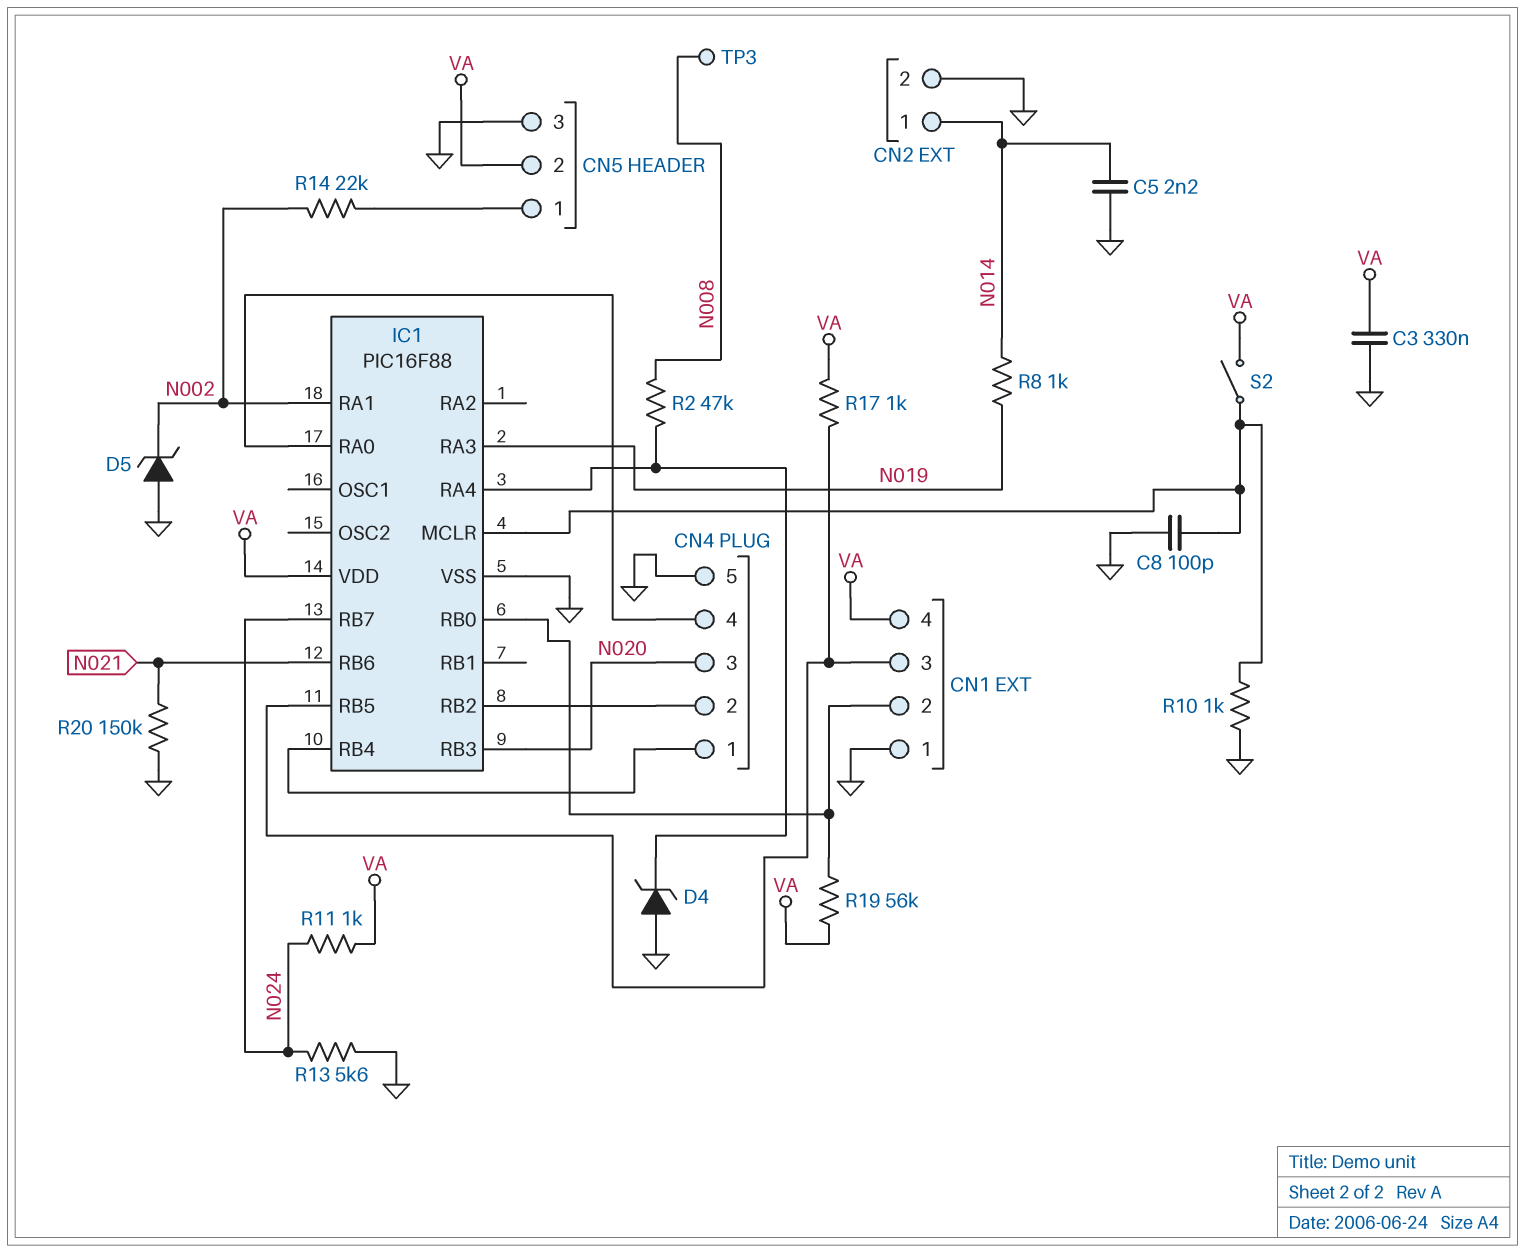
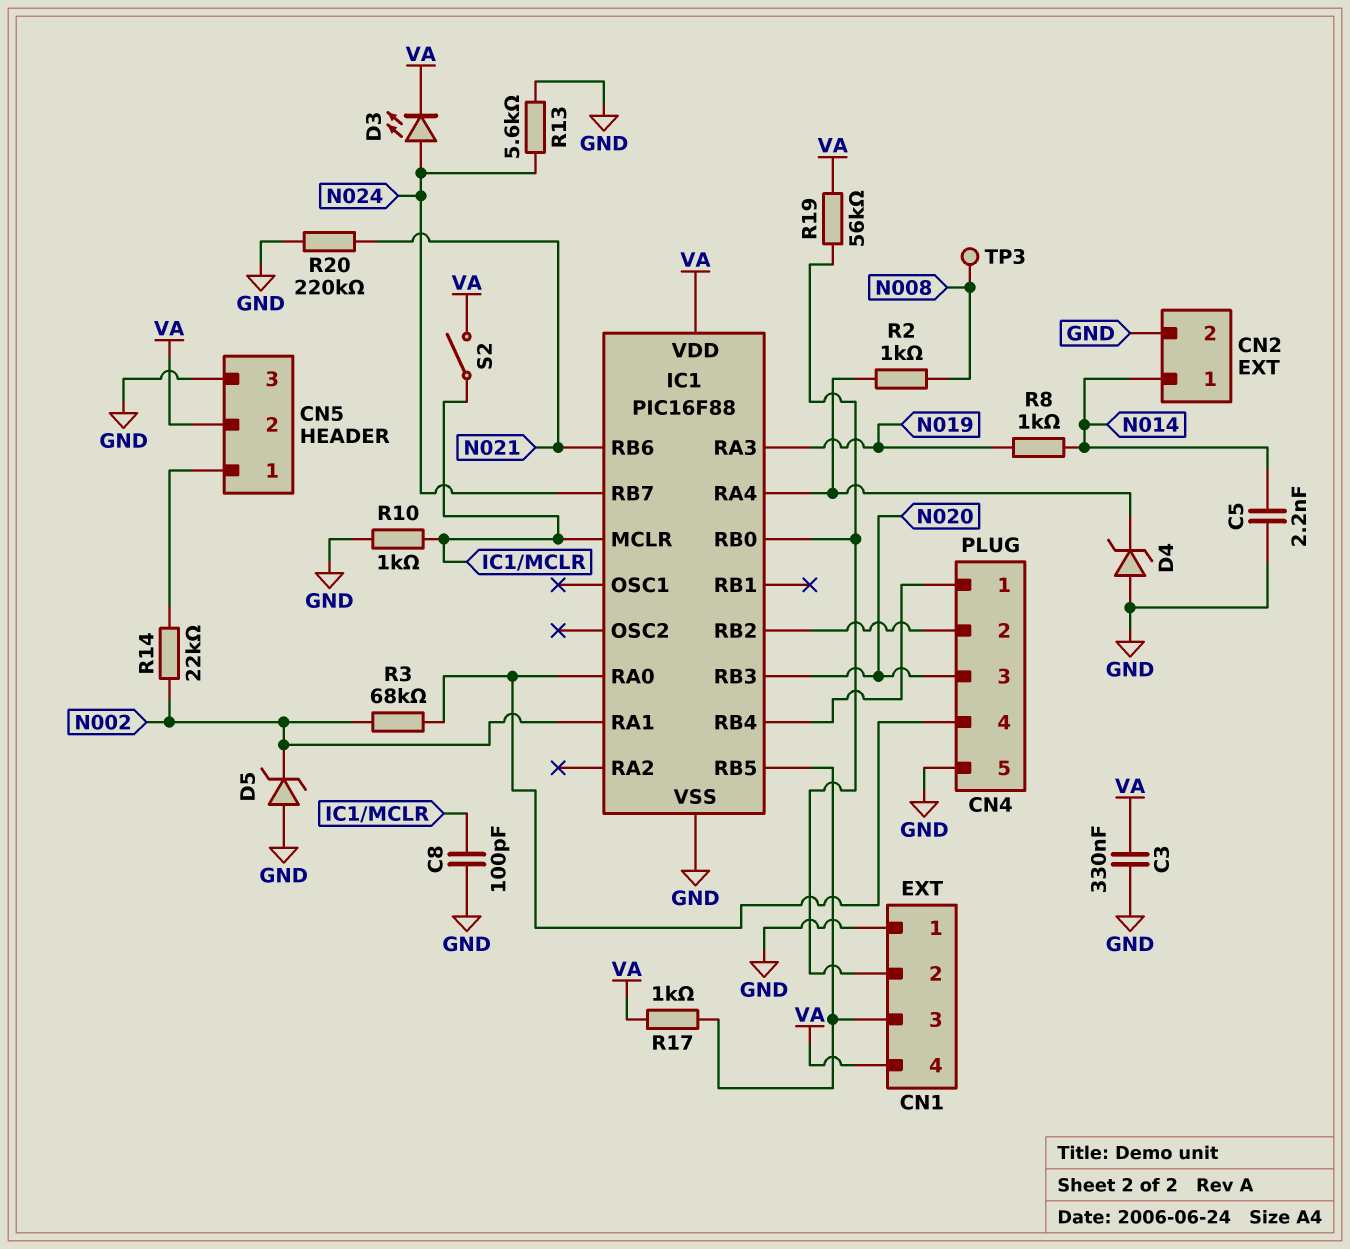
D3: none -> LED (A N024, K VA)
R2: 47k (IC1/RA4, N008) -> 1k (IC1/RA4, N008)
R3: none -> 68k (CN4/4, N002)
R11: 1k (N024, VA) -> none
R20: 150k (GND, N021) -> 220k (GND, N021)

